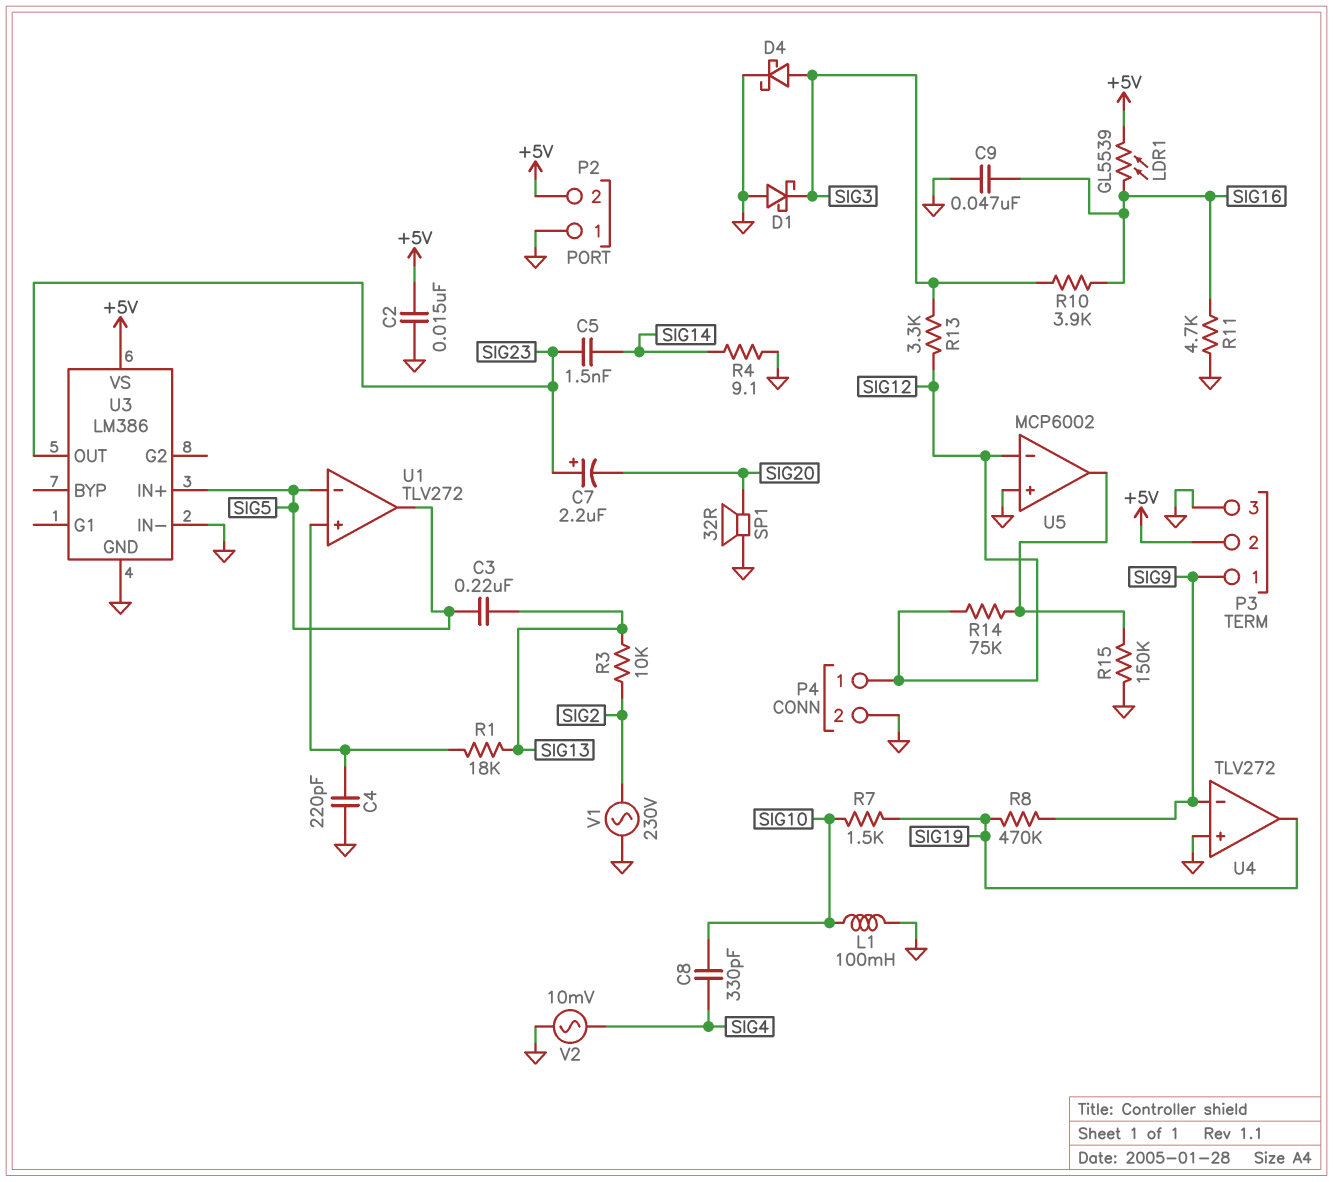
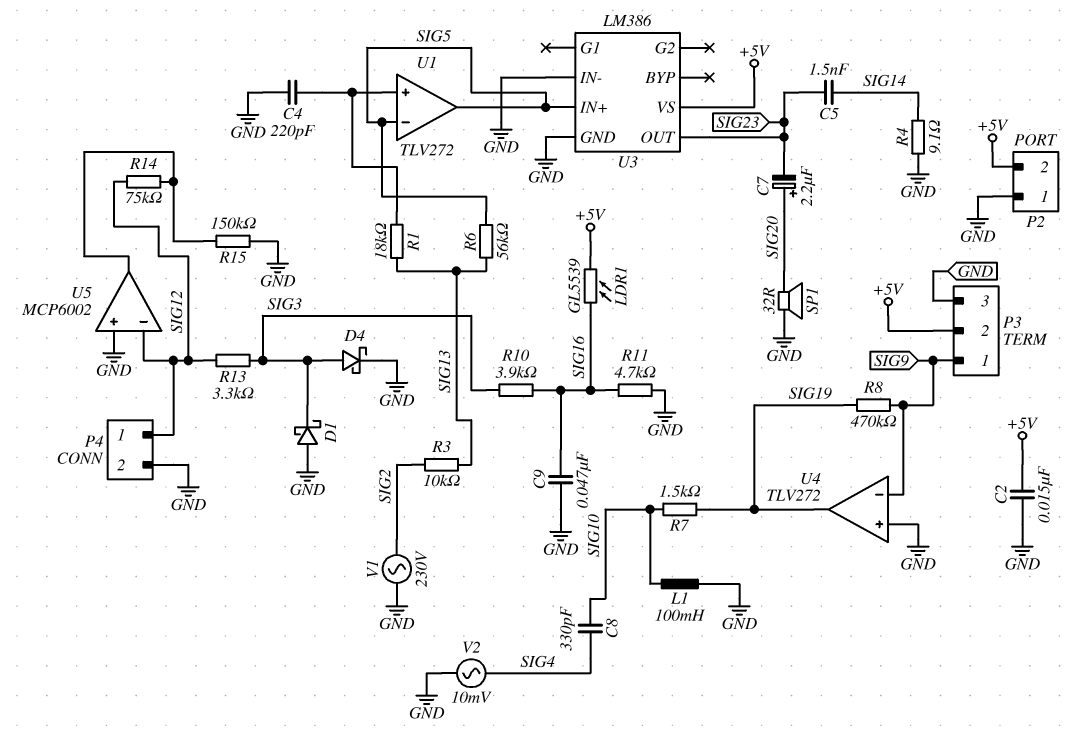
C3: 220nF (SIG5, SIG13) -> none
C7: 2.2uF (plus SIG23, minus SIG20) -> 2.2uF (plus SIG20, minus SIG23)
R6: none -> 56k (SIG5, SIG13)

